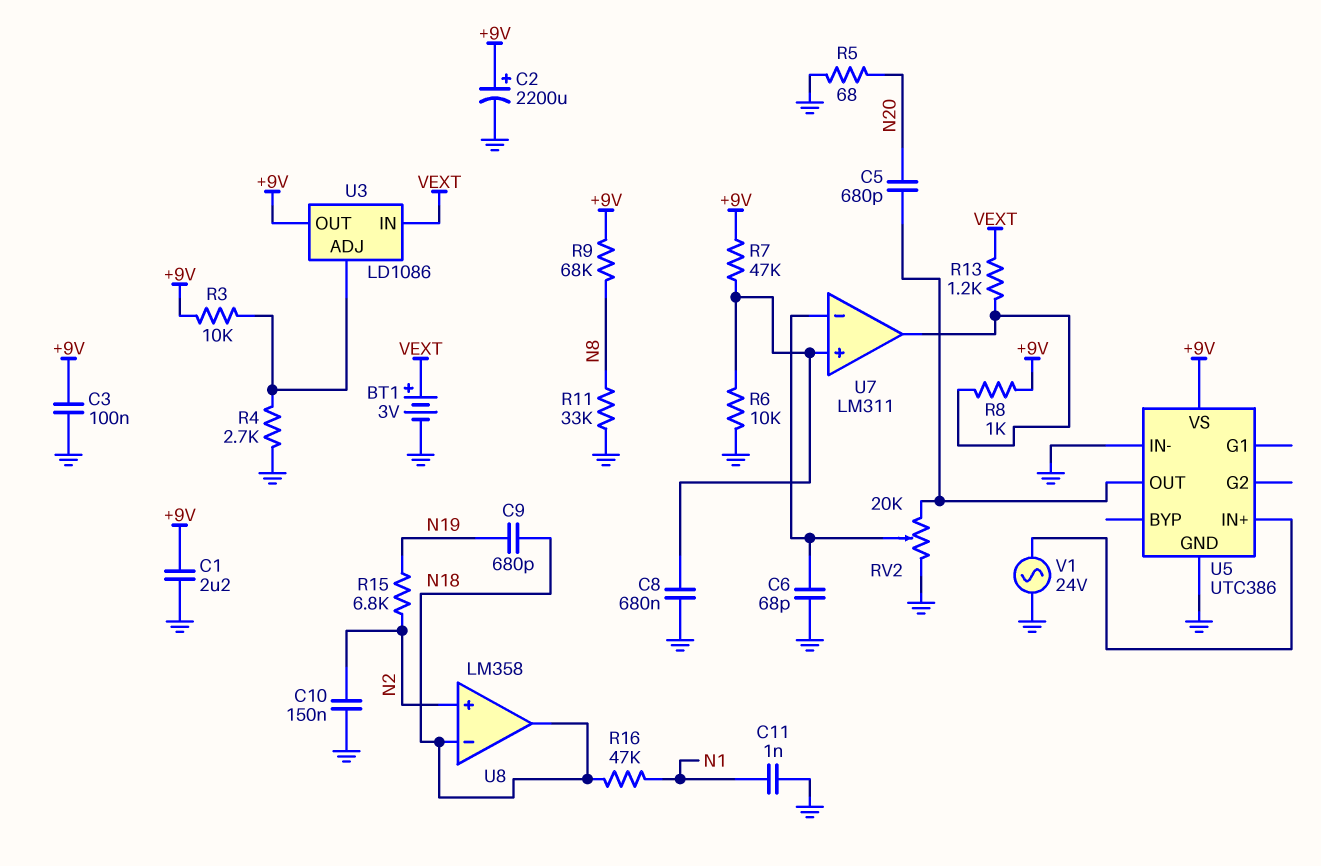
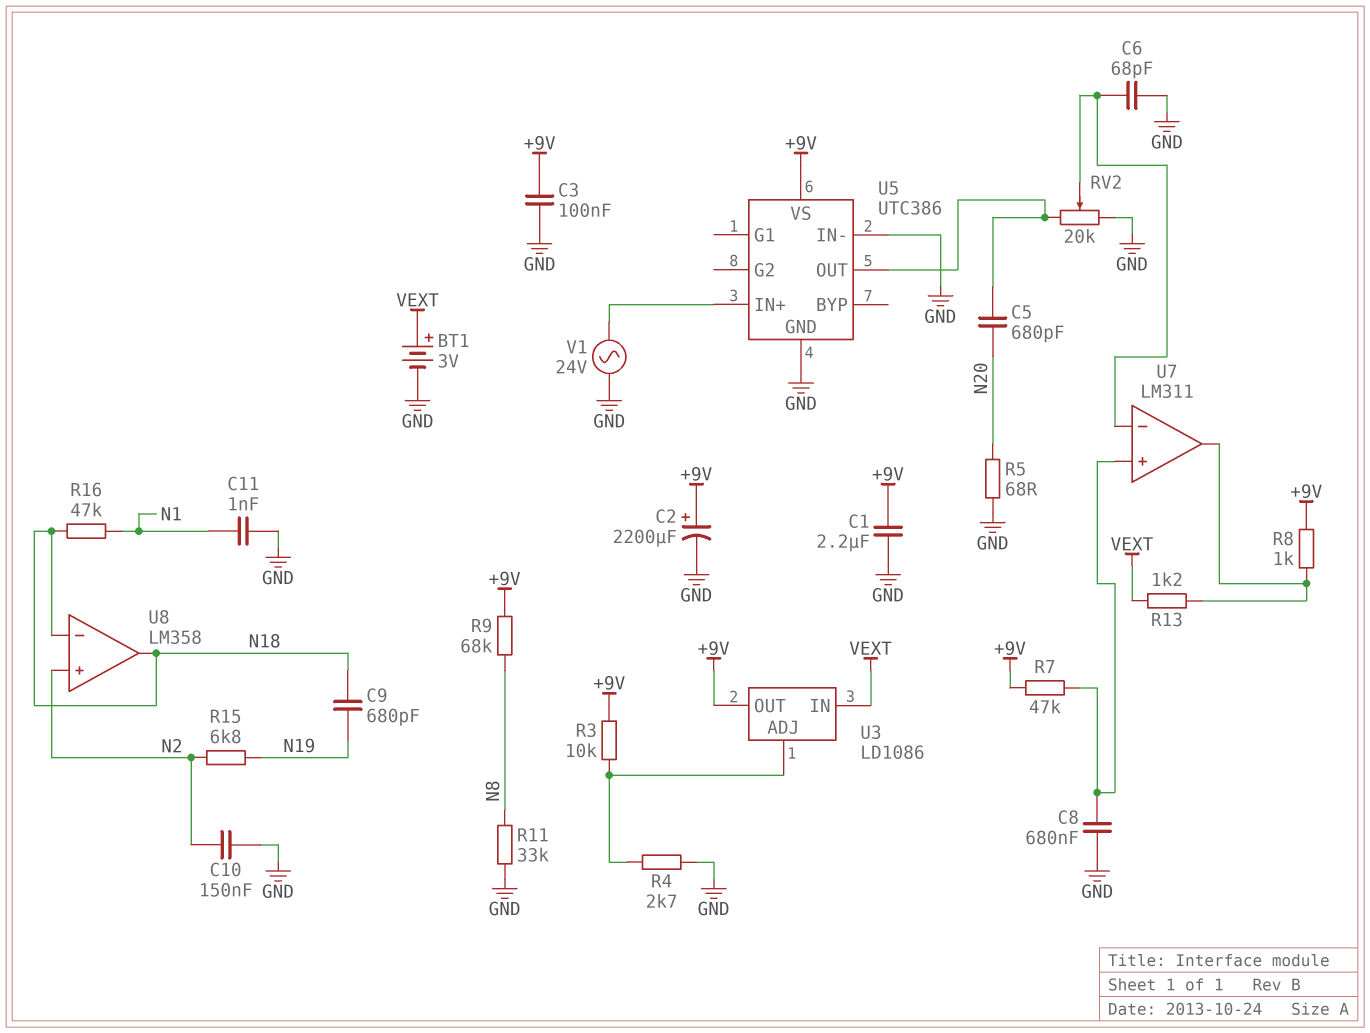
R6: 10k (GND, U7/in+) -> none

